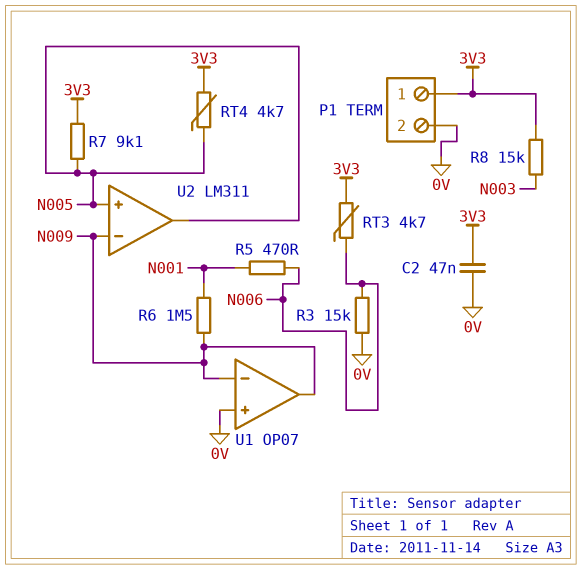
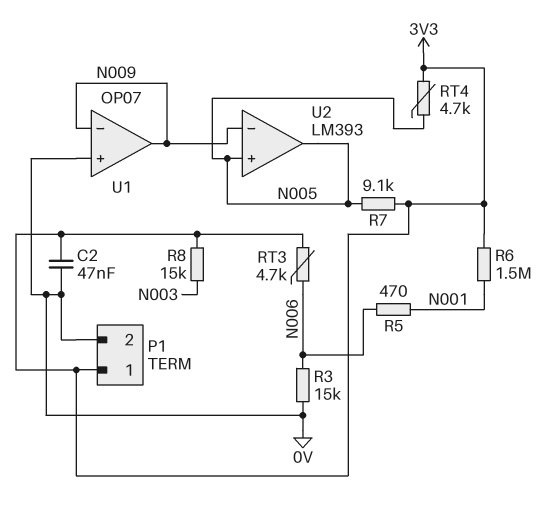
R6: 1.5M (N001, N009) -> 1.5M (3V3, N001)
U2: LM311 -> LM393

